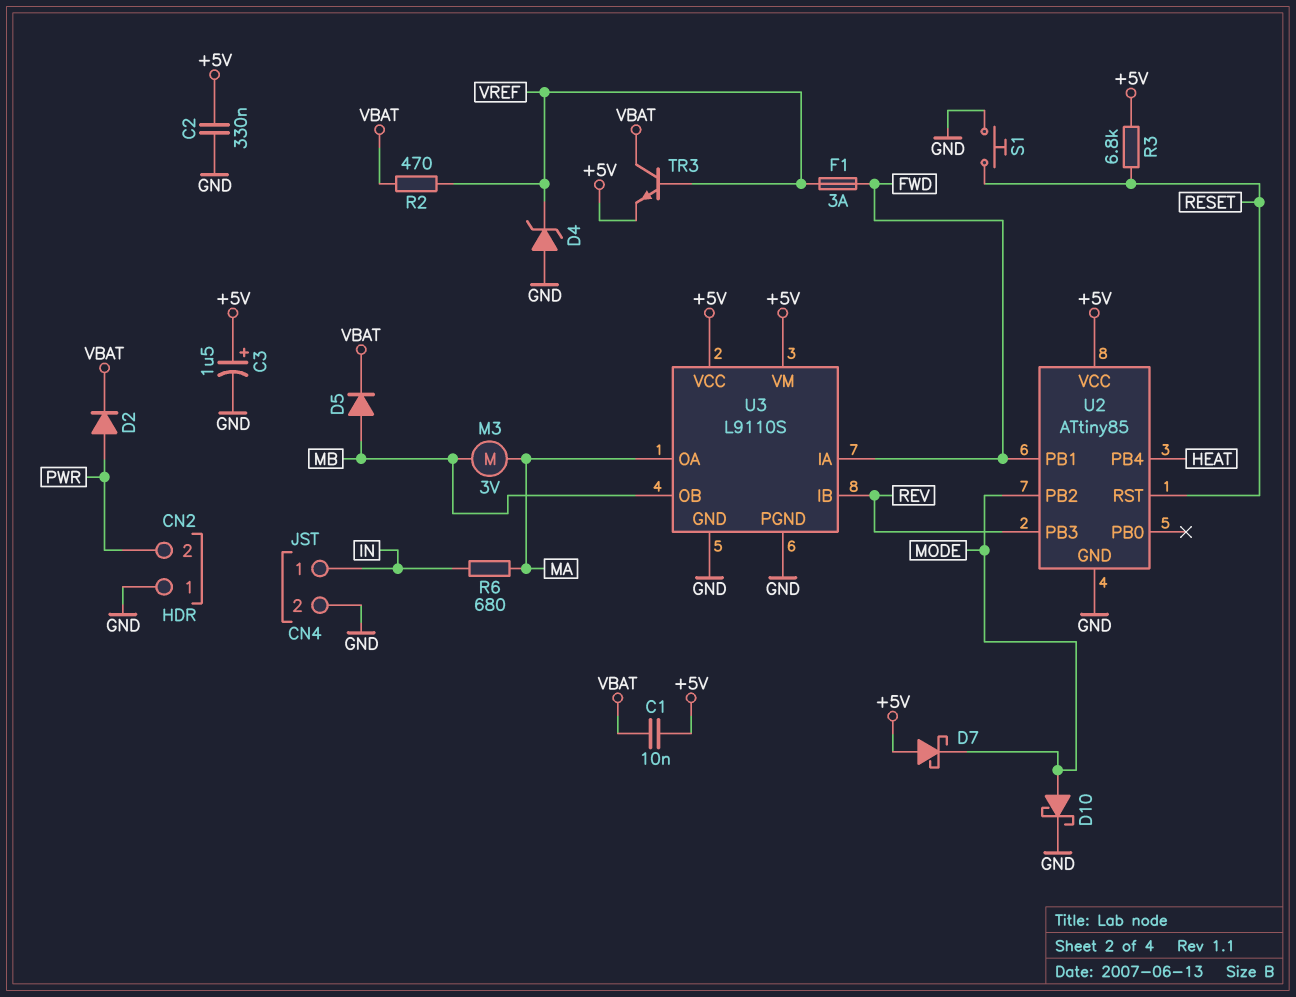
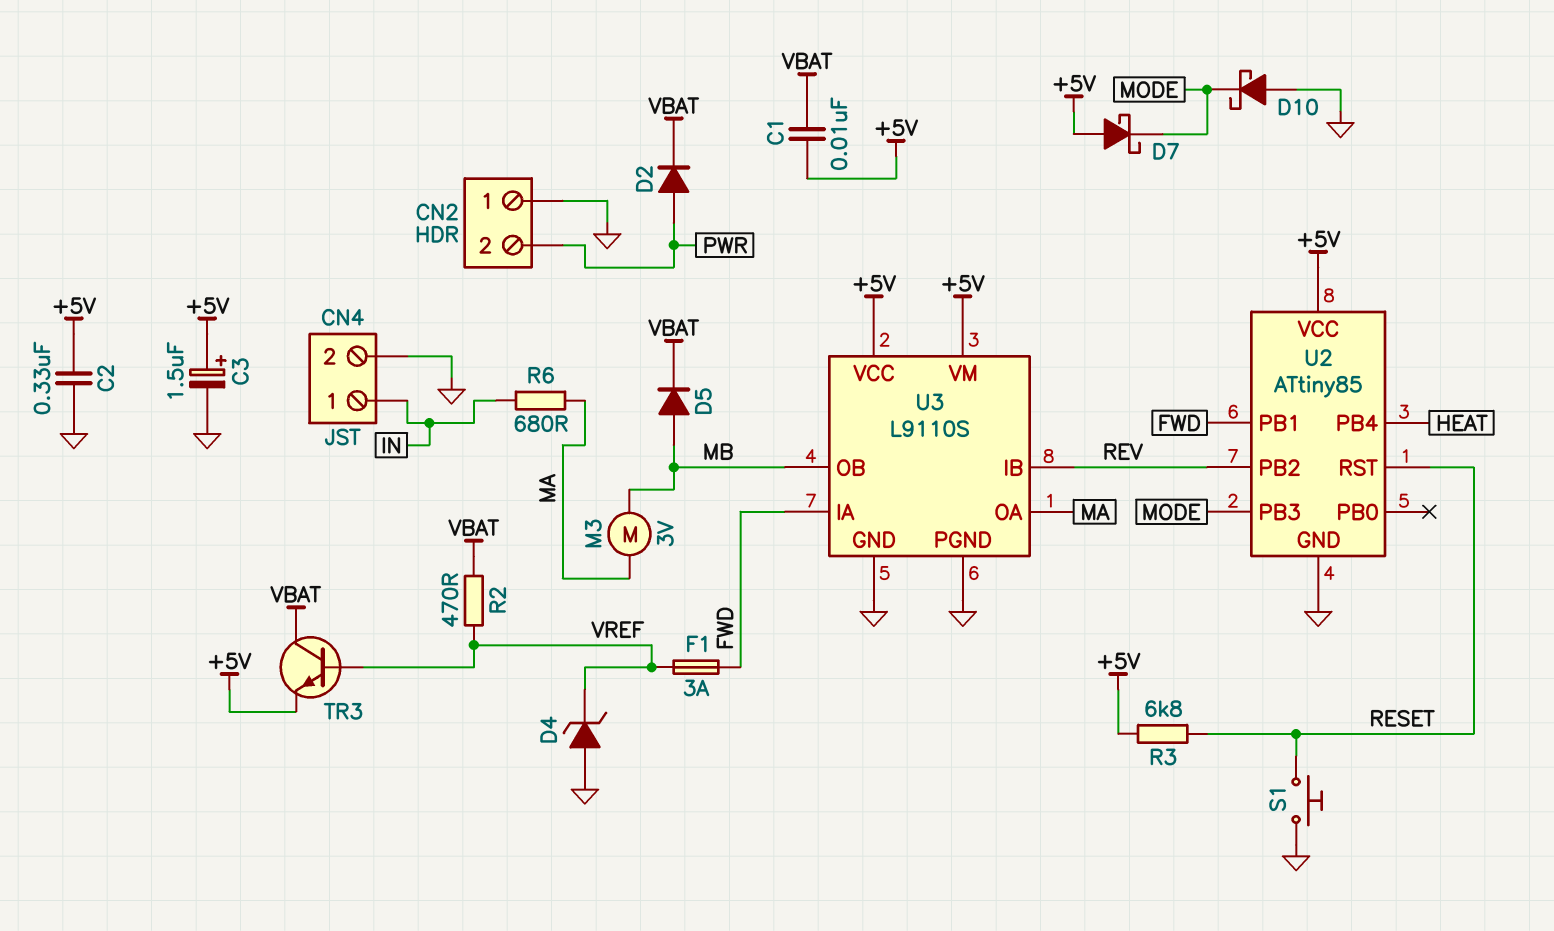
D10: schottky (A MODE, K GND) -> schottky (A GND, K MODE)
U2 pin PB2: MODE -> REV
U2 pin PB3: REV -> MODE

